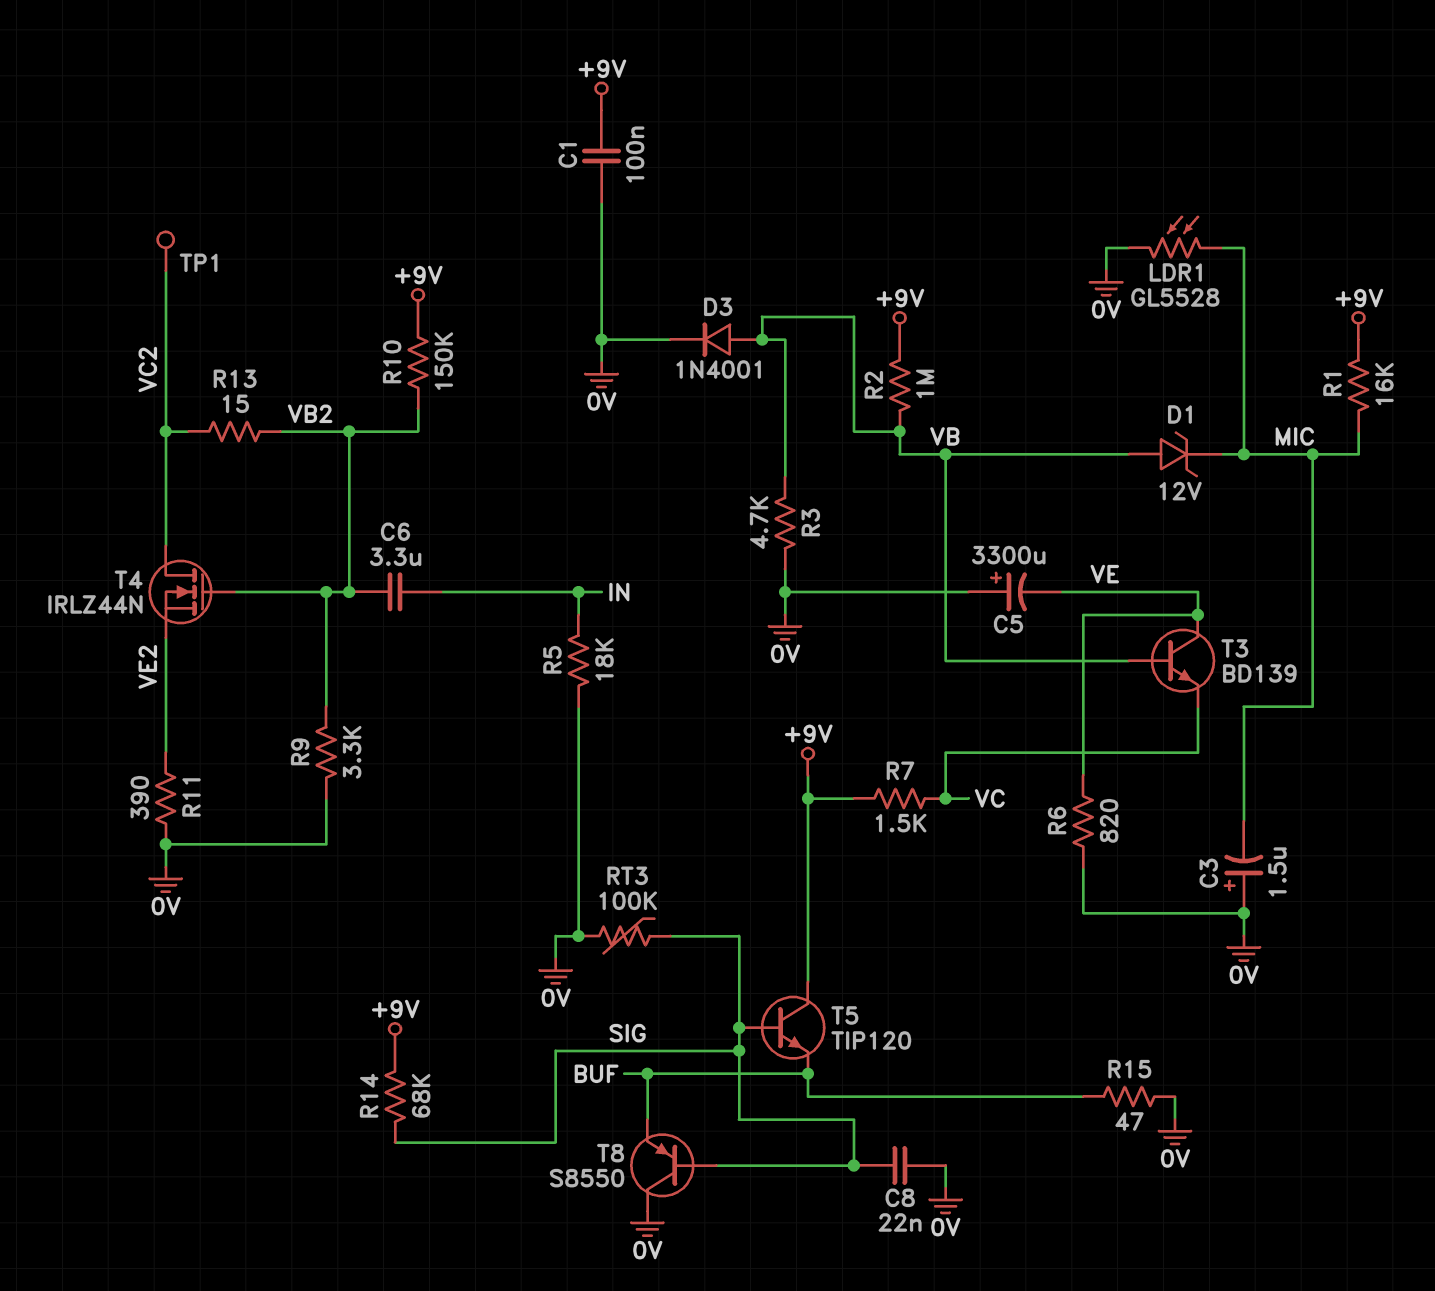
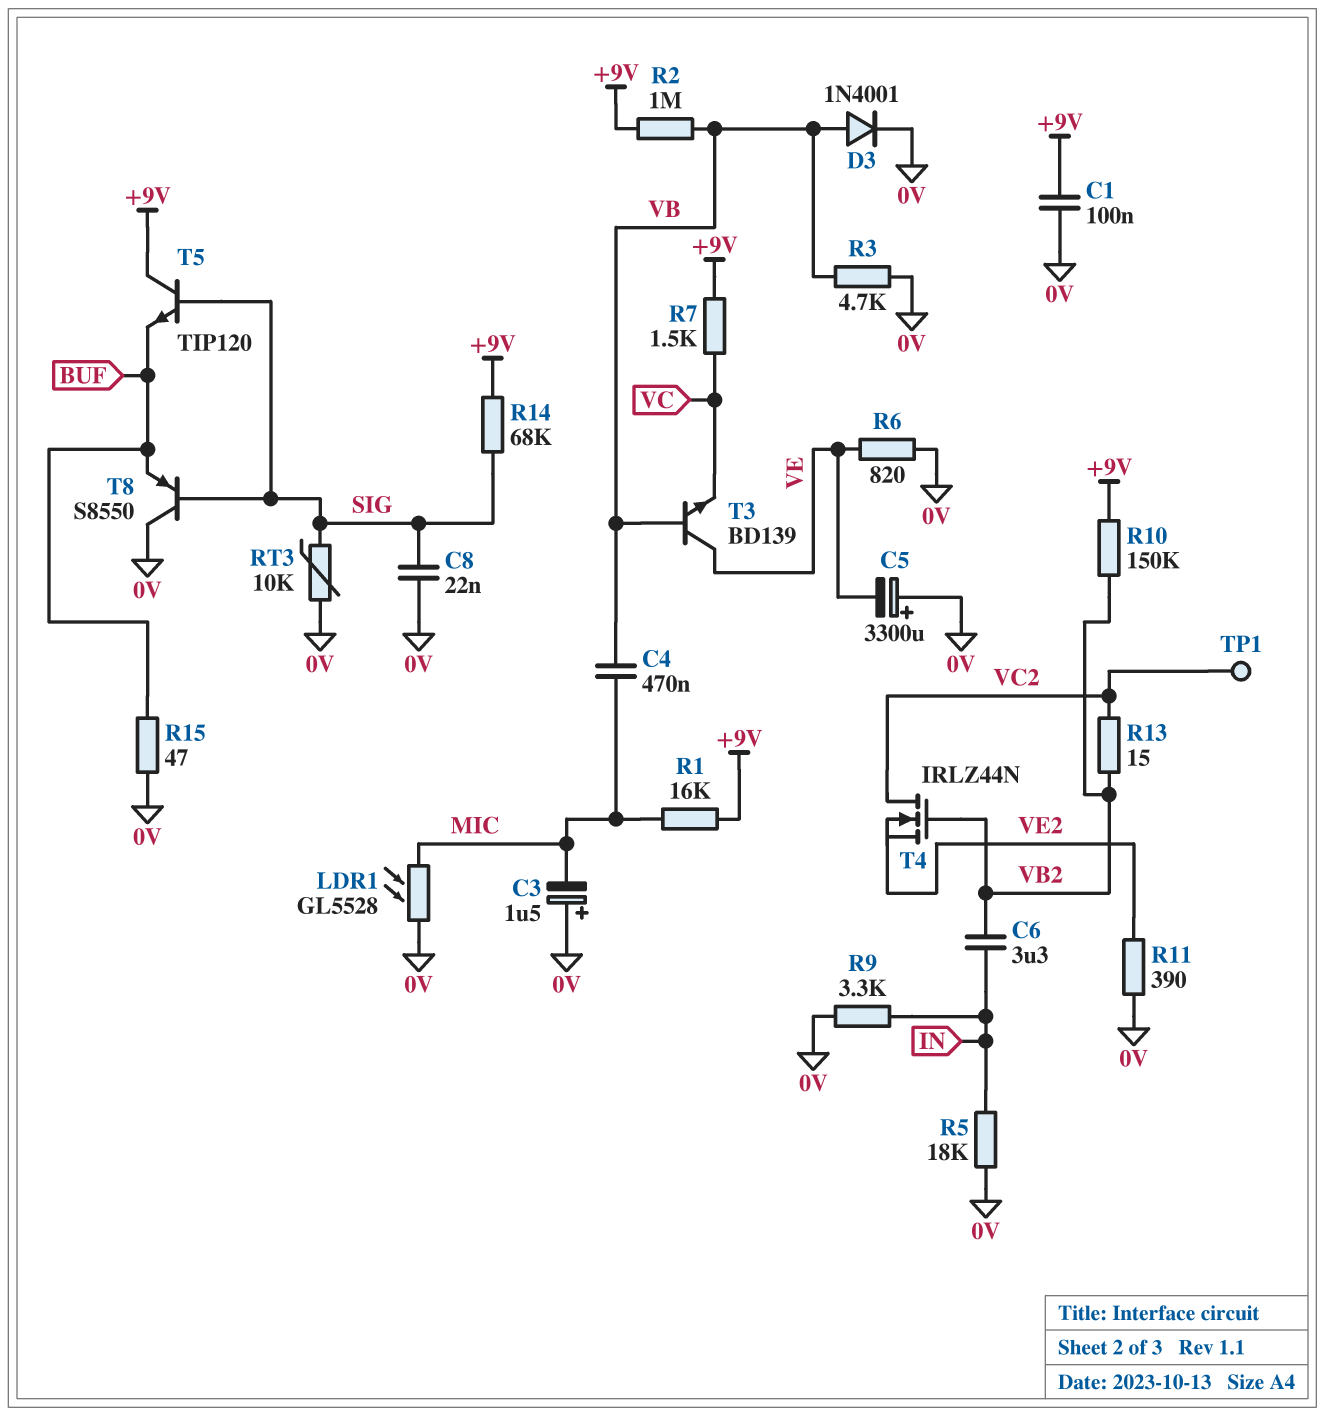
C4: none -> 470nF (MIC, VB)
D1: zener 12V (A VB, K MIC) -> none
R9: 3.3k (0V, VB2) -> 3.3k (0V, IN)
RT3: 100k (0V, SIG) -> 10k (0V, SIG)

